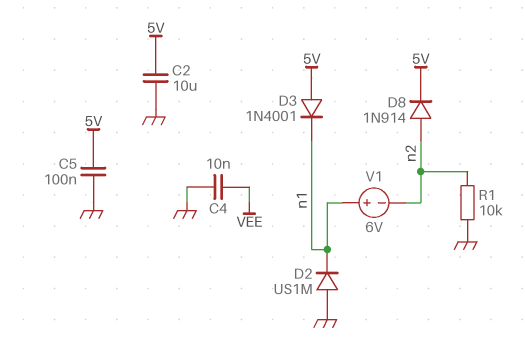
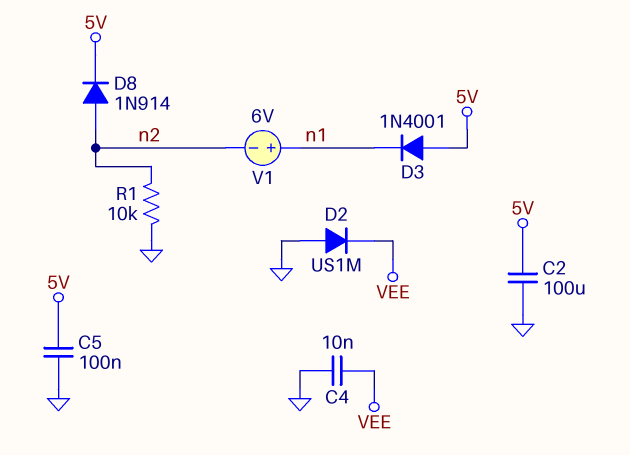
C2: 10uF (5V, GND) -> 100uF (5V, GND)
D2: diode US1M (A GND, K n1) -> diode US1M (A GND, K VEE)

